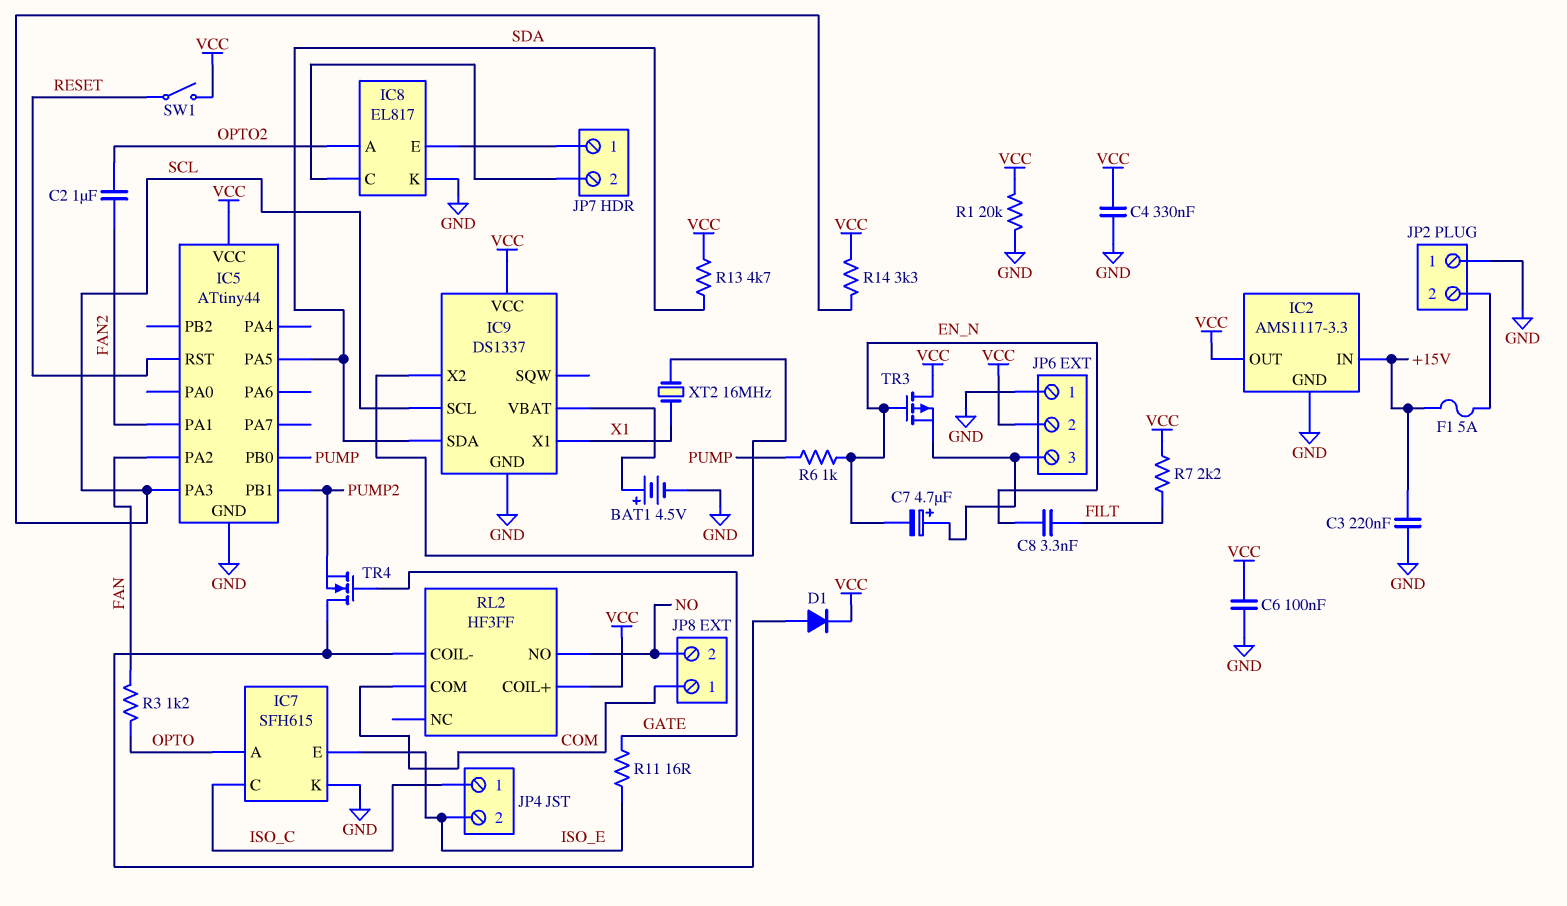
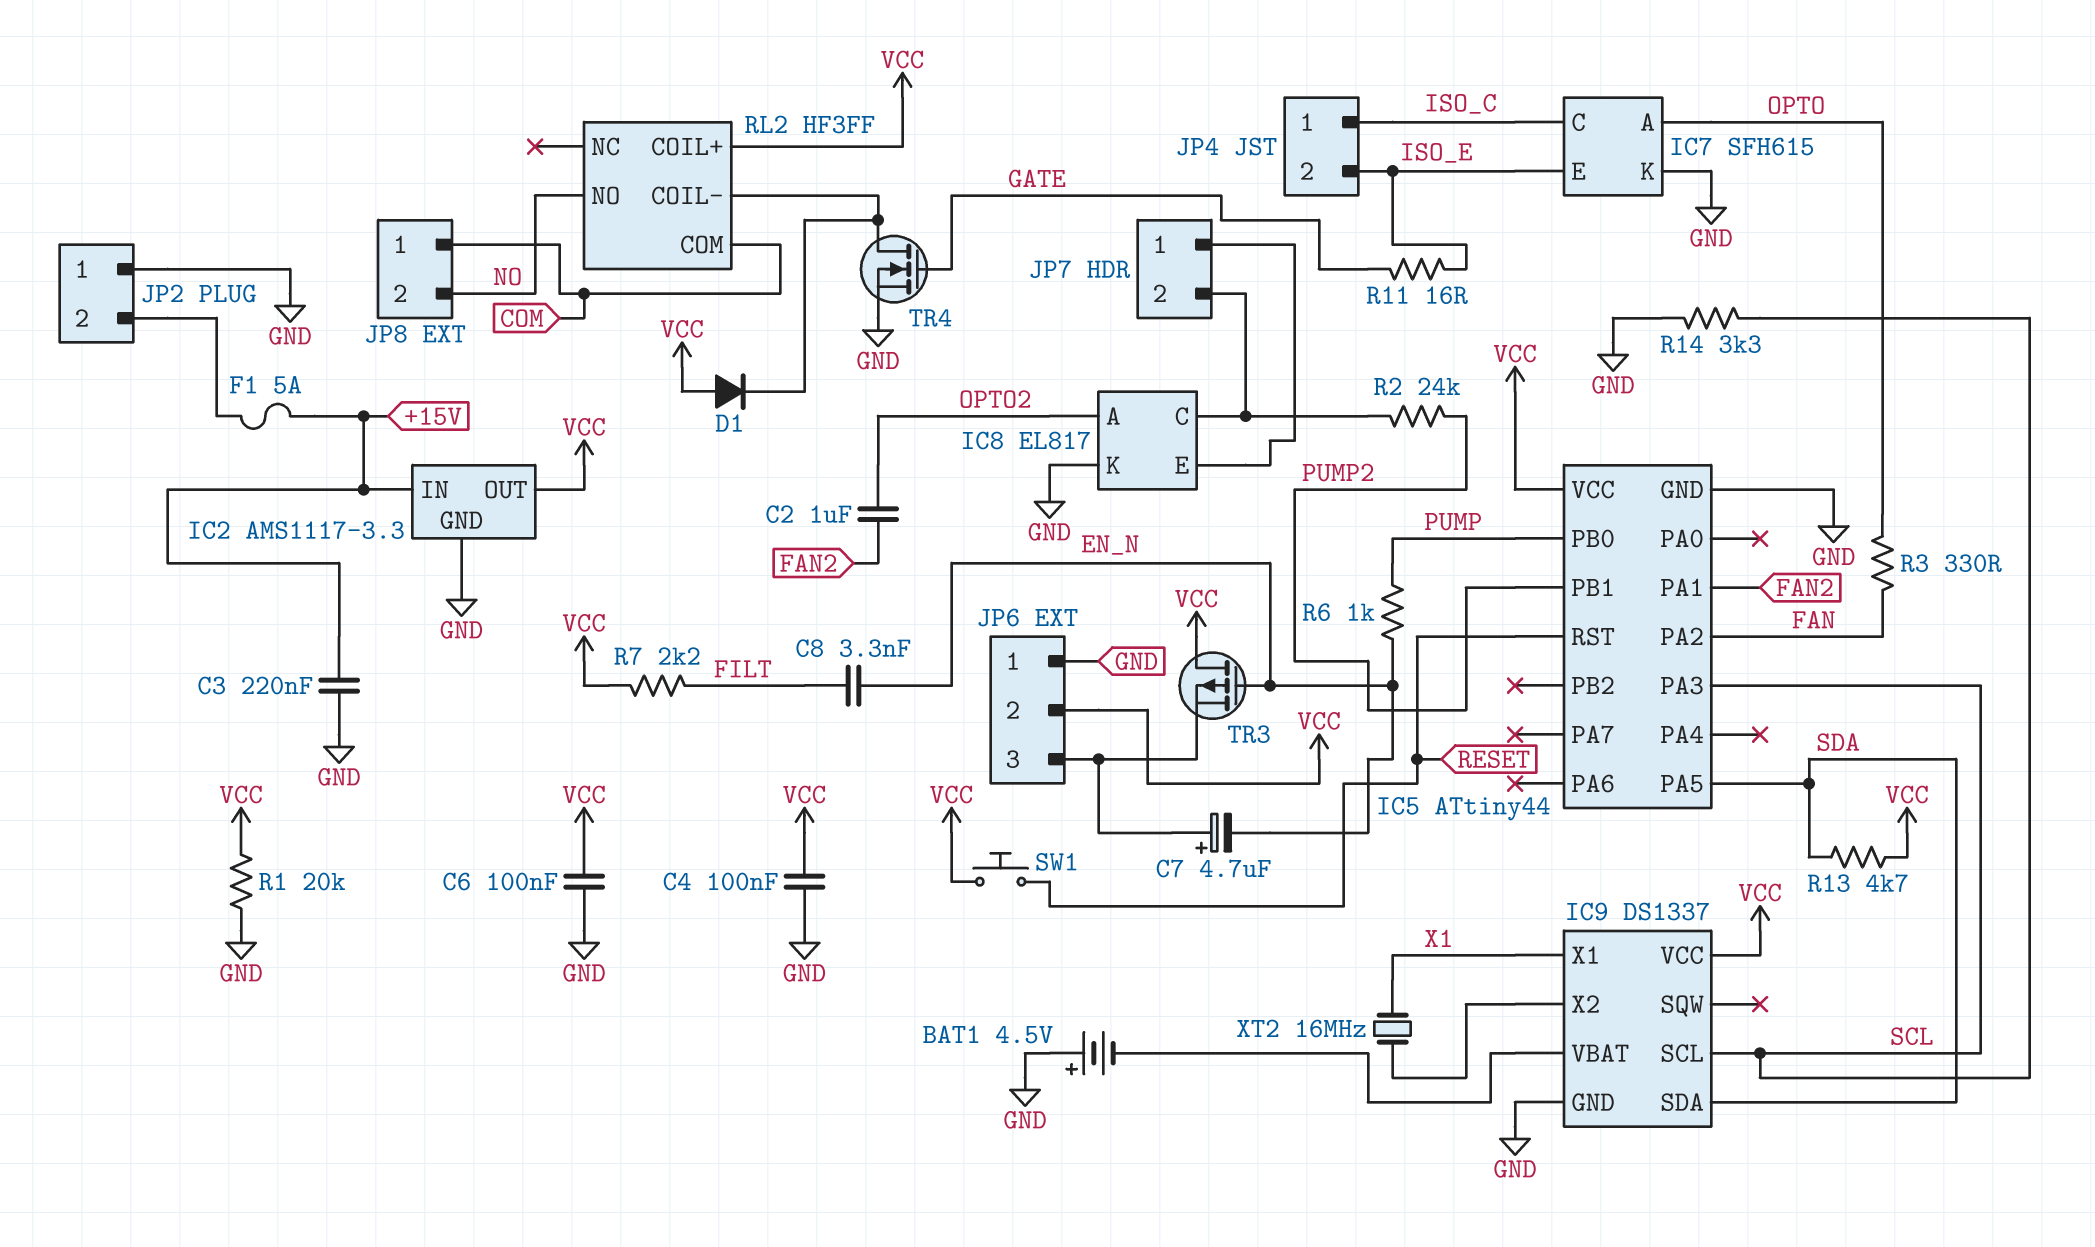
BAT1: 4.5V (plus IC9/VBAT, minus GND) -> 4.5V (plus GND, minus IC9/VBAT)
C4: 330nF (GND, VCC) -> 100nF (GND, VCC)
D1: diode (A RL2/COIL-, K VCC) -> diode (A VCC, K RL2/COIL-)
R2: none -> 24k (IC8/C, PUMP2)
R3: 1.2k (FAN, OPTO) -> 330 (FAN, OPTO)
R14: 3.3k (SCL, VCC) -> 3.3k (GND, SCL)
SW1: switch (RESET, VCC) -> button (RESET, VCC)
TR4: NMOS (G GATE, D RL2/COIL-, S PUMP2) -> NMOS (G GATE, D RL2/COIL-, S GND)

